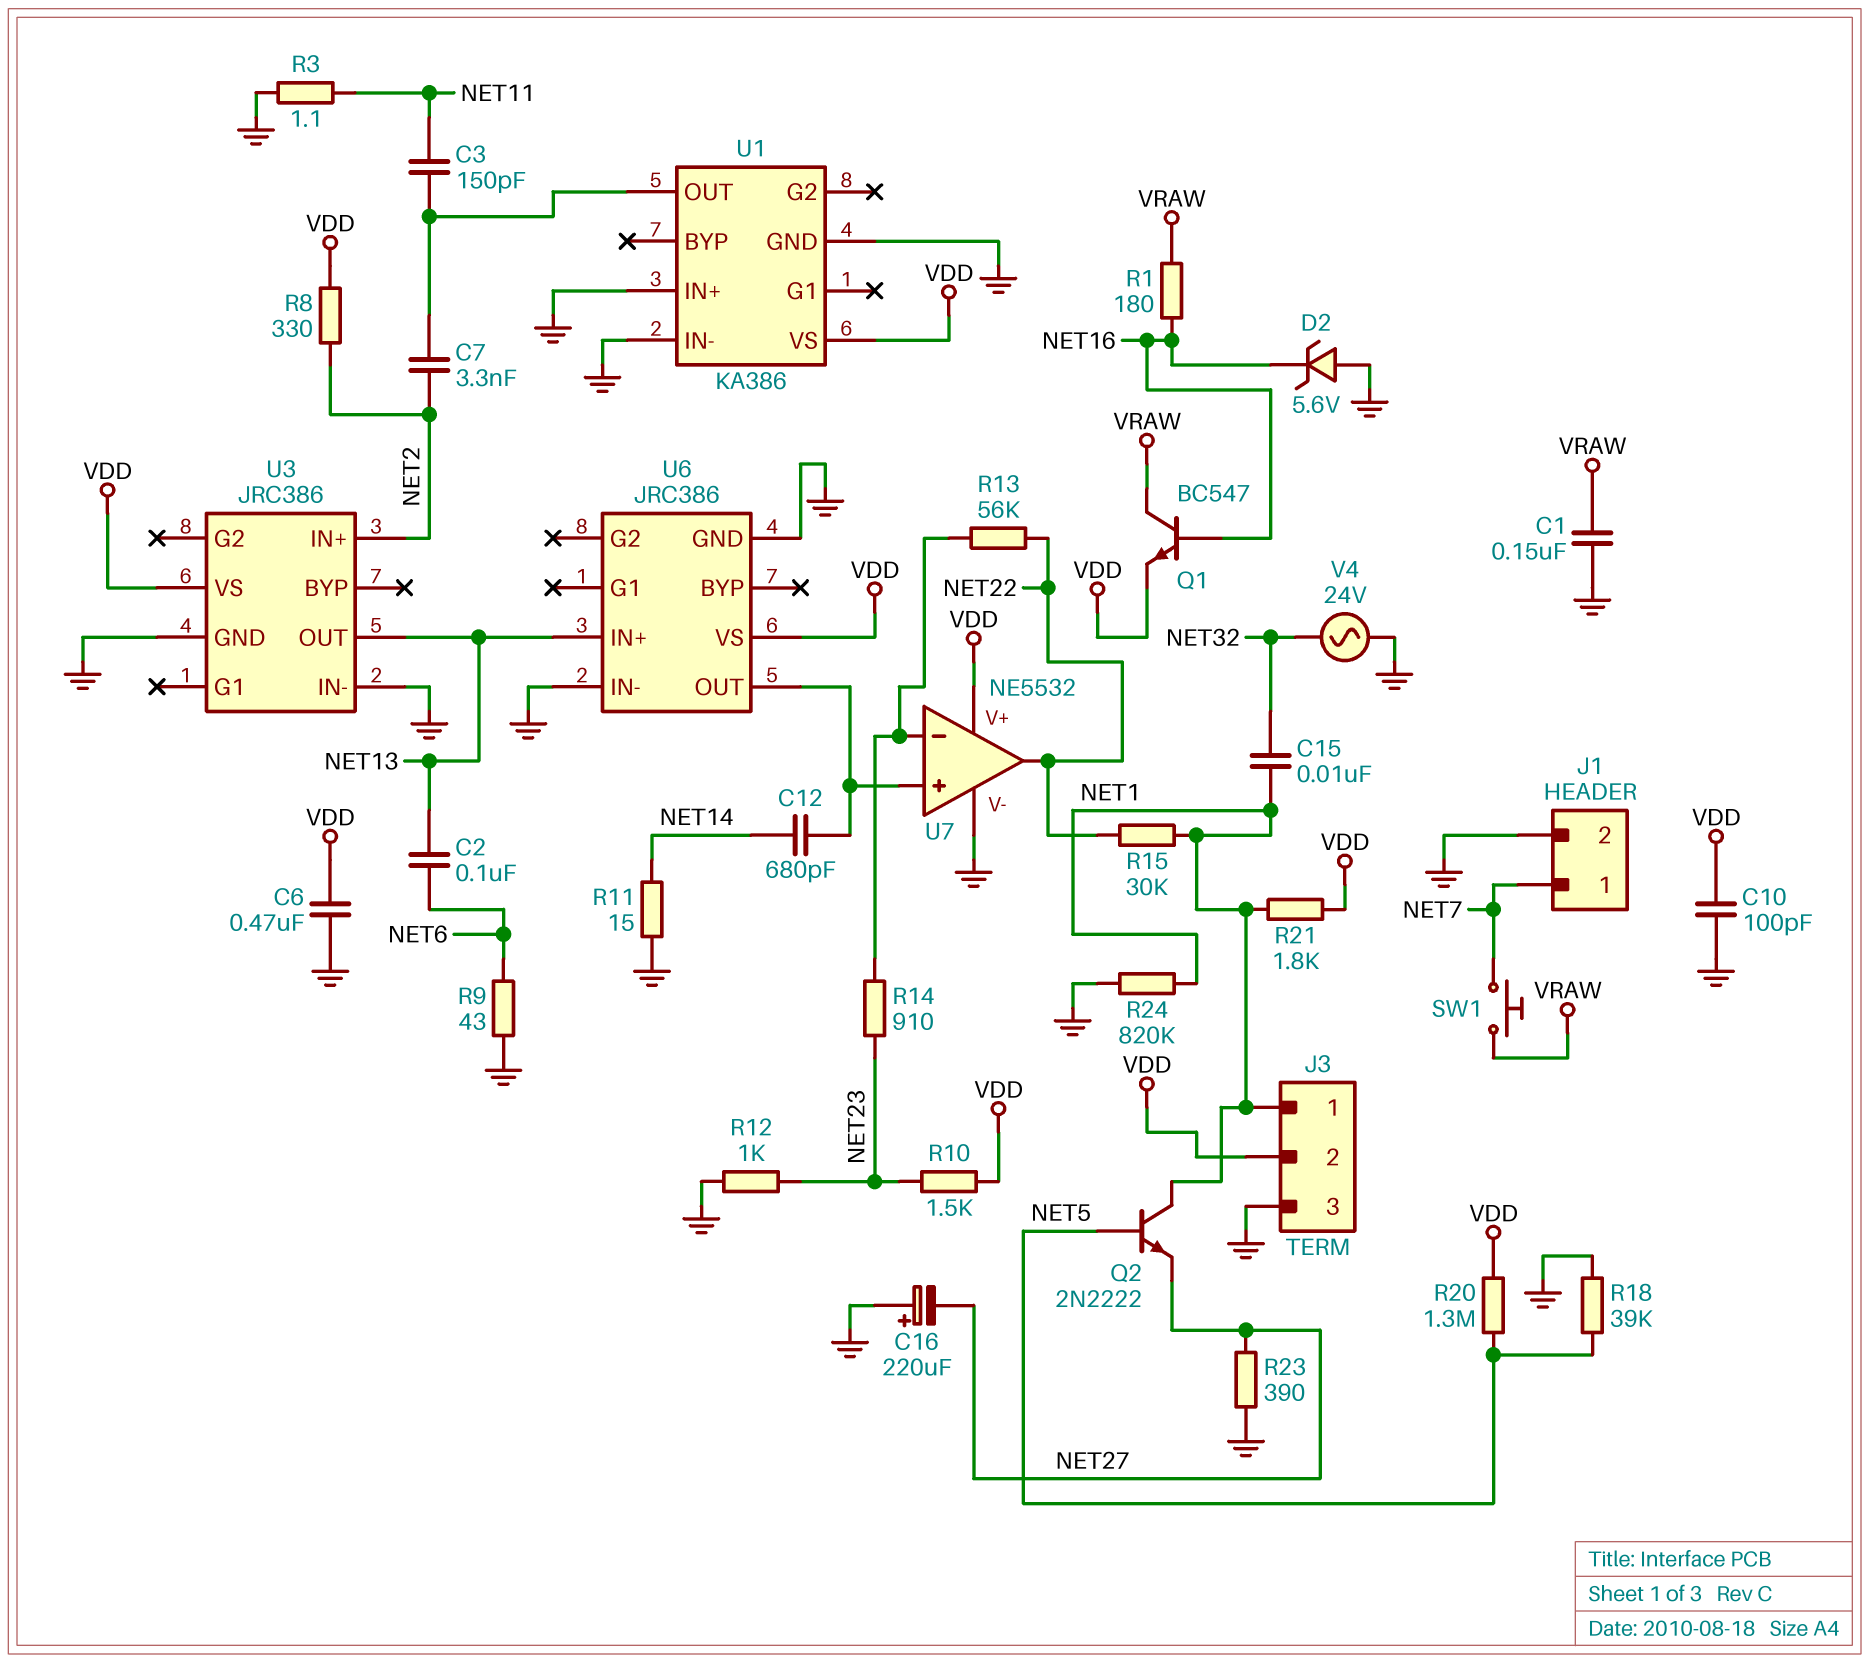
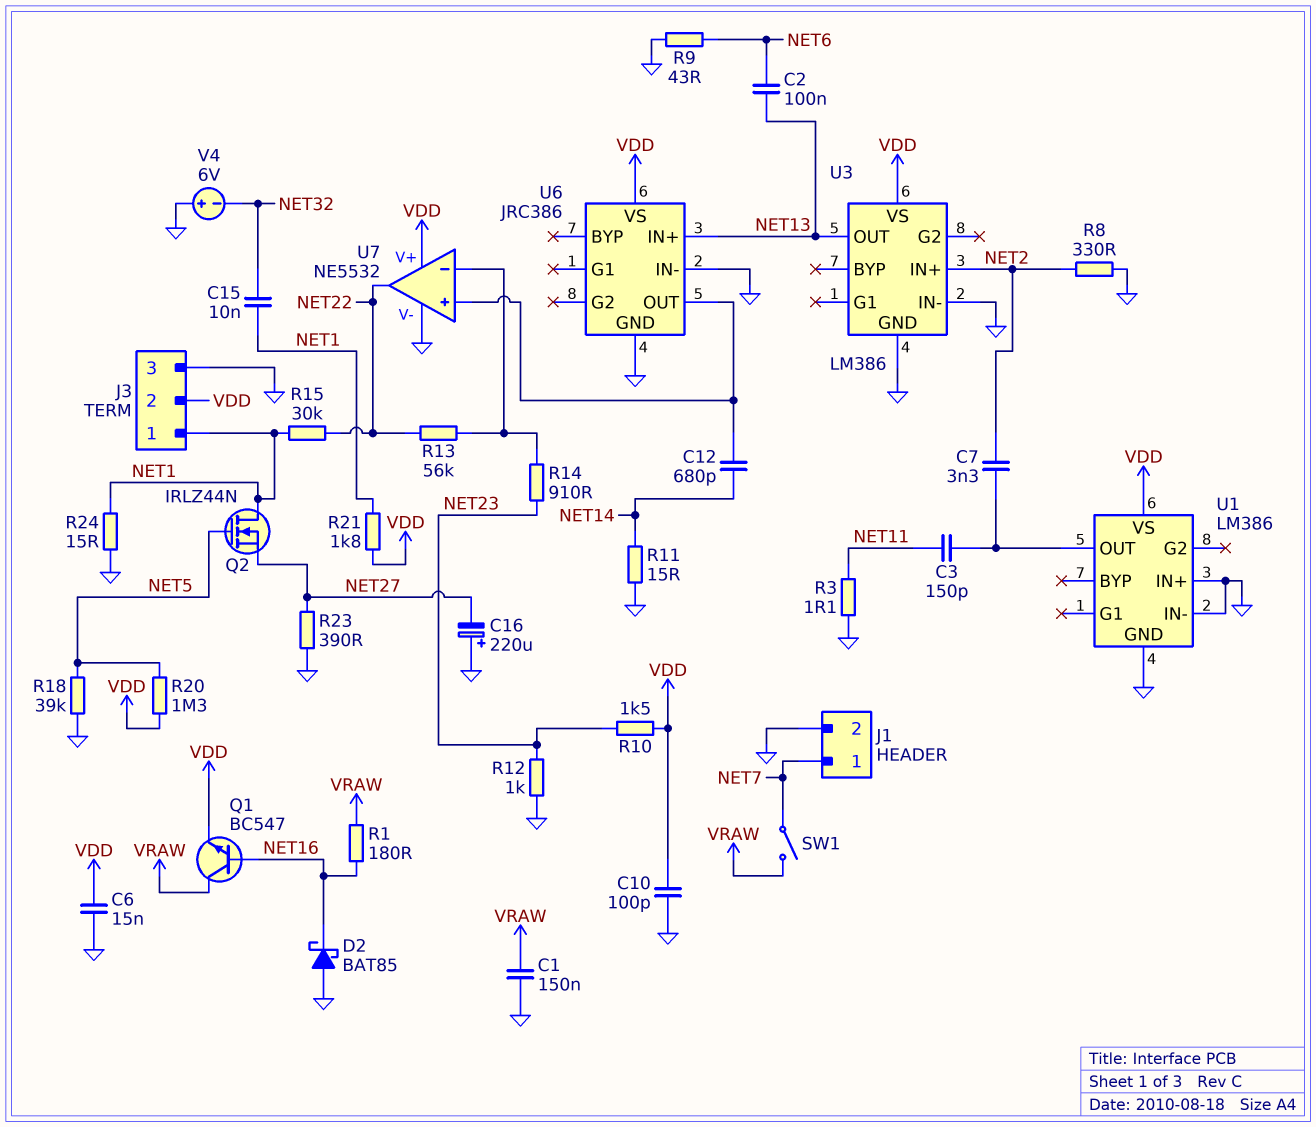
C6: 470nF (GND, VDD) -> 15nF (GND, VDD)
D2: zener 5.6V (A GND, K NET16) -> schottky BAT85 (A GND, K NET16)
Q2: NPN 2N2222 (B NET5, C NET1, E NET27) -> NMOS IRLZ44N (G NET5, D NET1, S NET27)
R8: 330 (NET2, VDD) -> 330 (GND, NET2)
R24: 820k (GND, NET1) -> 15 (GND, NET1)
SW1: button (NET7, VRAW) -> switch (NET7, VRAW)
U1: KA386 -> LM386
U3: JRC386 -> LM386
V4: AC 24V (GND, NET32) -> 6V (plus GND, minus NET32)

